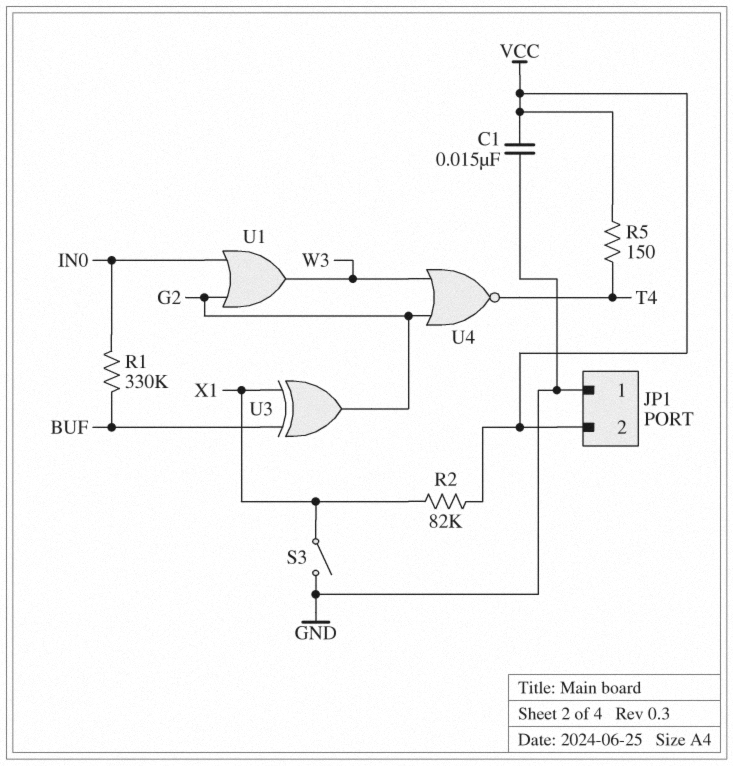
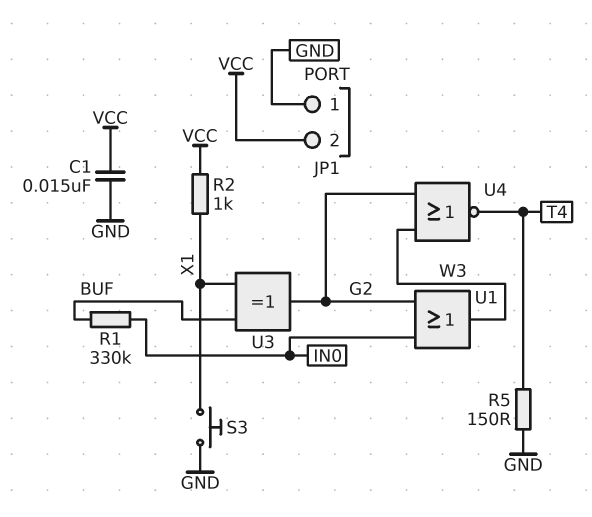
R2: 82k (VCC, X1) -> 1k (VCC, X1)
R5: 150 (T4, VCC) -> 150 (GND, T4)
S3: switch (GND, X1) -> button (GND, X1)

